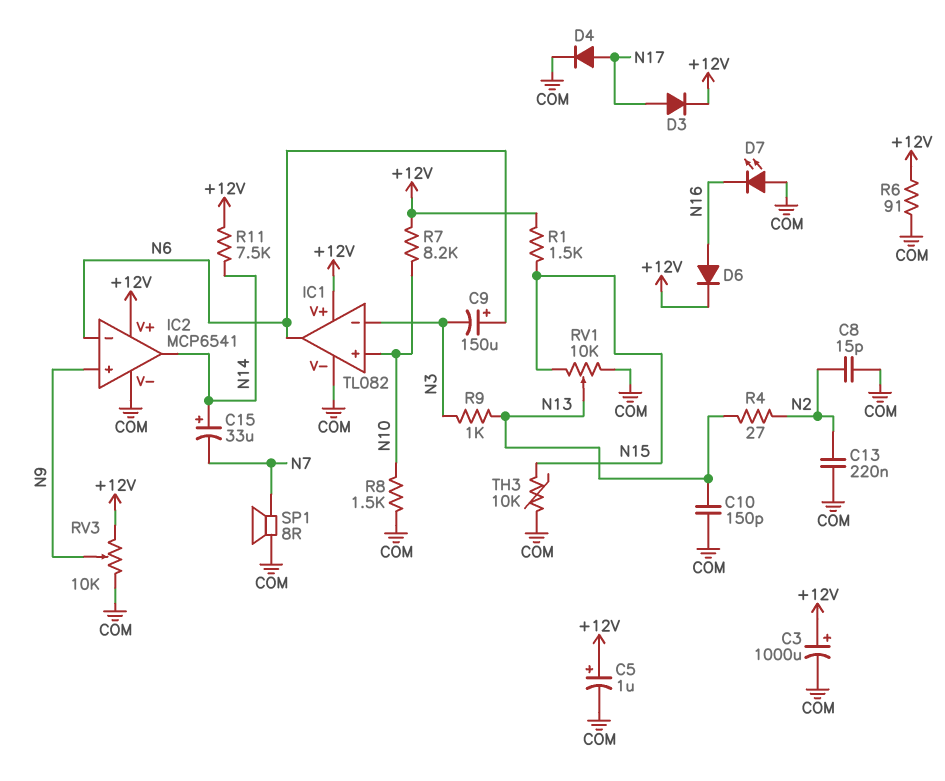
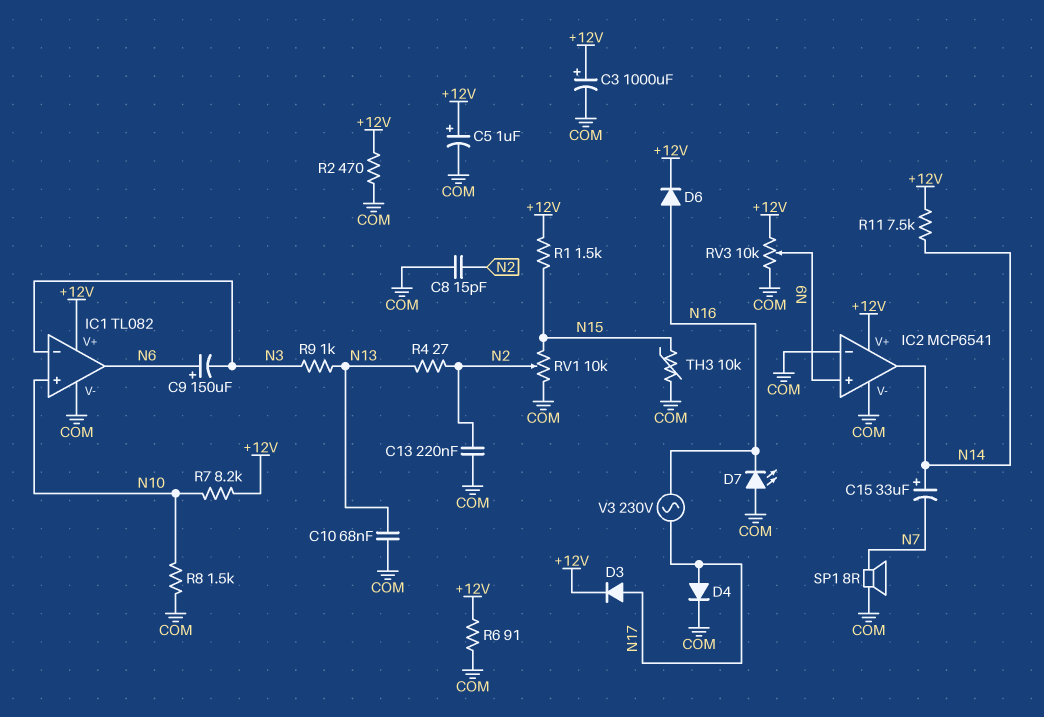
C10: 150pF (COM, N13) -> 68nF (COM, N13)
IC2 pin in-: N6 -> COM
R2: none -> 470 (+12V, COM)
RV1: 10k (COM, N15, wiper N13) -> 10k (COM, N15, wiper N2)
V3: none -> AC 230V (N16, N17)

